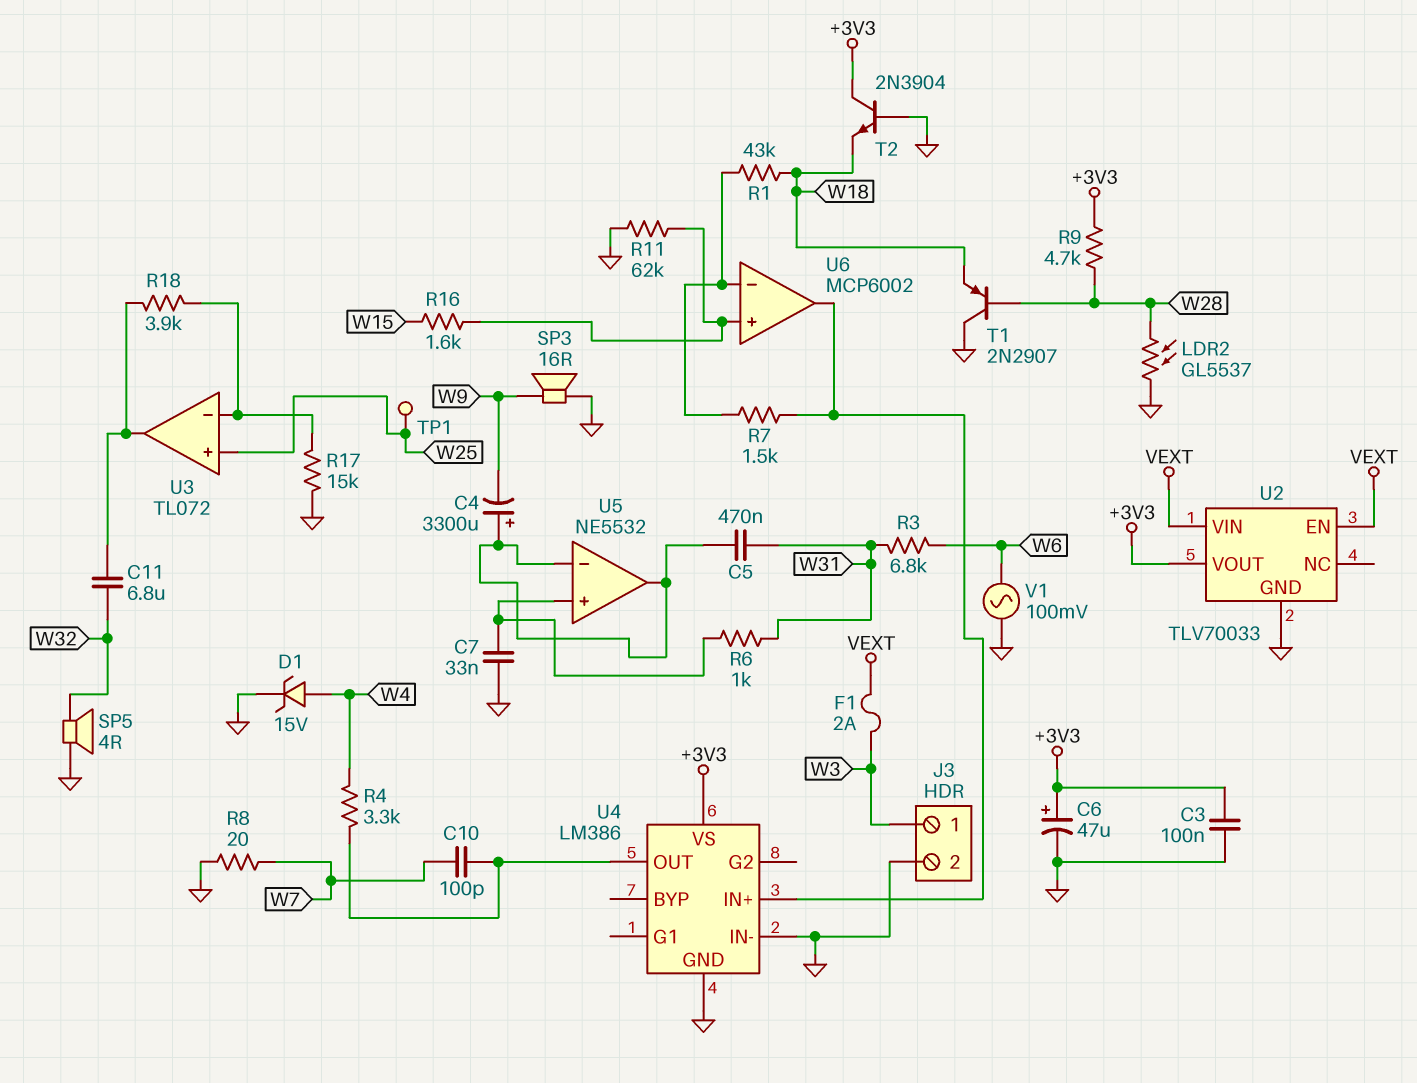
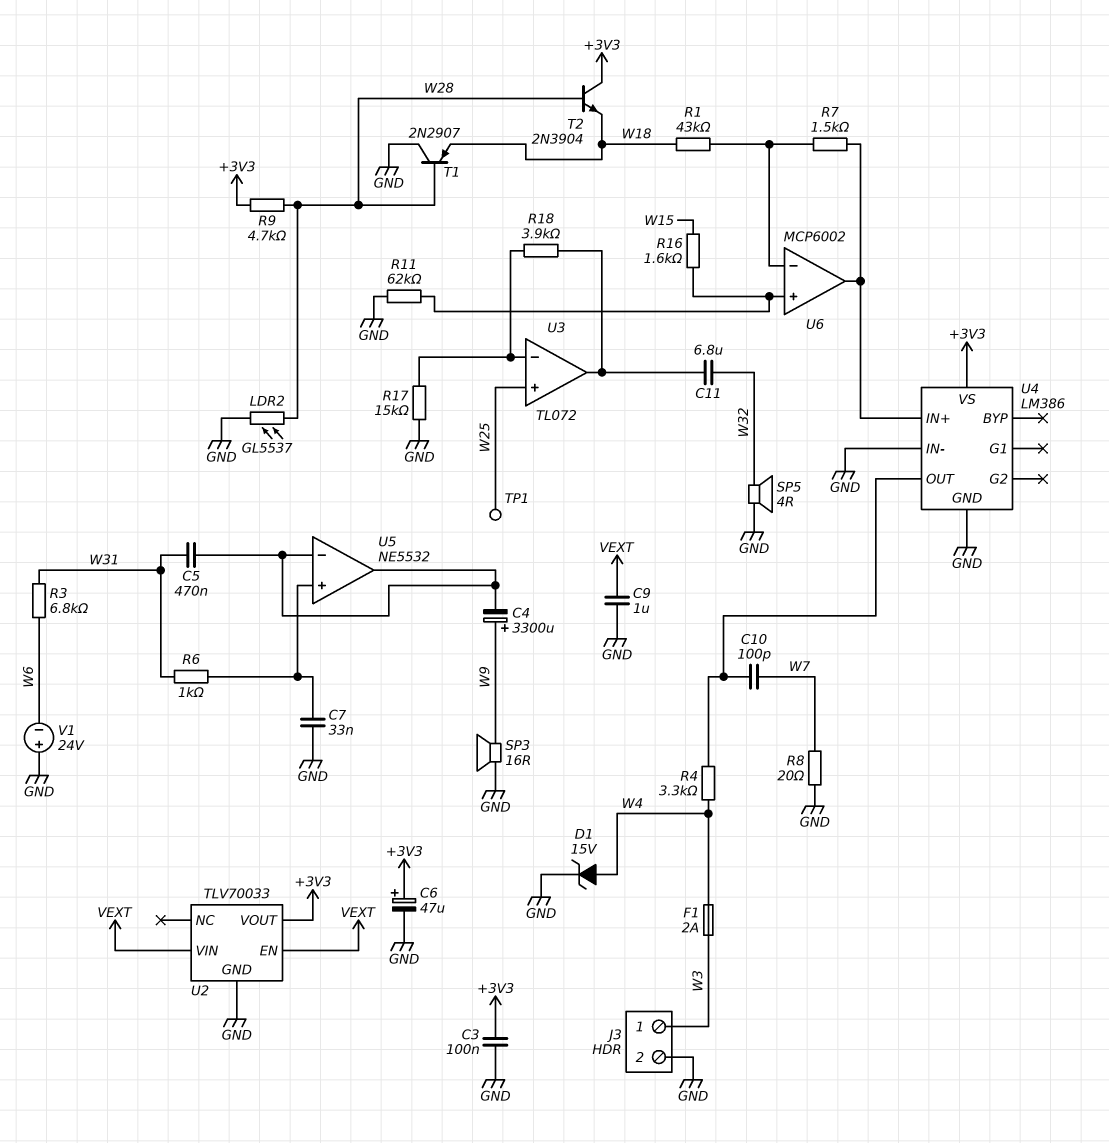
C4: 3300uF (plus U5/in-, minus W9) -> 3300uF (plus W9, minus U5/in-)
C9: none -> 1uF (GND, VEXT)
F1: 2A (VEXT, W3) -> 2A (W3, W4)
T2: NPN 2N3904 (B GND, C +3V3, E W18) -> NPN 2N3904 (B W28, C +3V3, E W18)
V1: AC 100mV (GND, W6) -> 24V (plus GND, minus W6)

